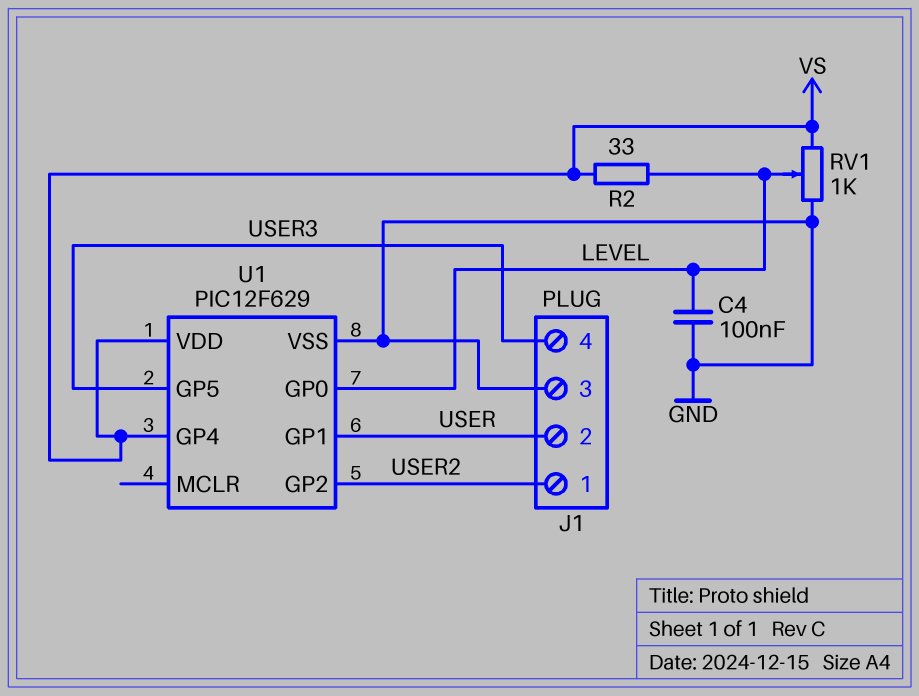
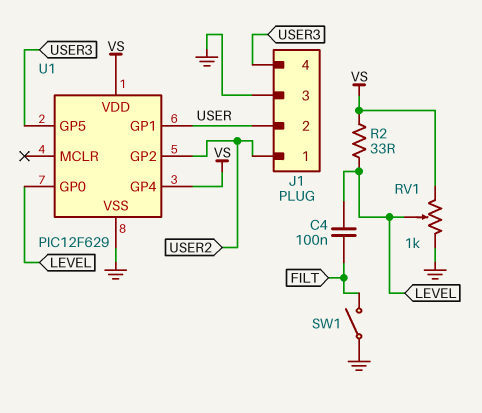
C4: 100nF (GND, LEVEL) -> 100nF (FILT, LEVEL)
SW1: none -> switch (FILT, GND)

